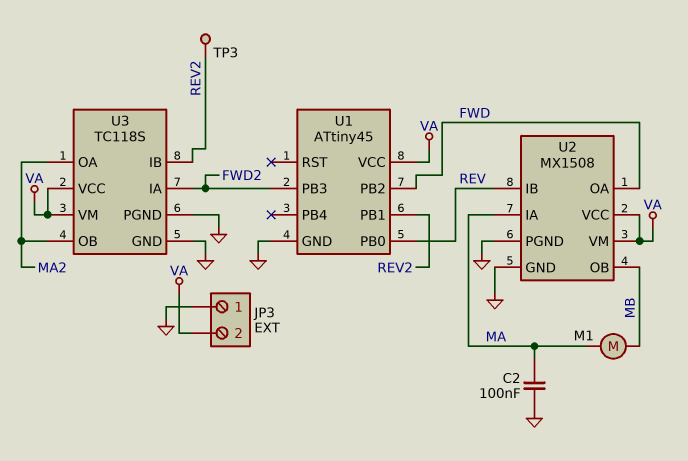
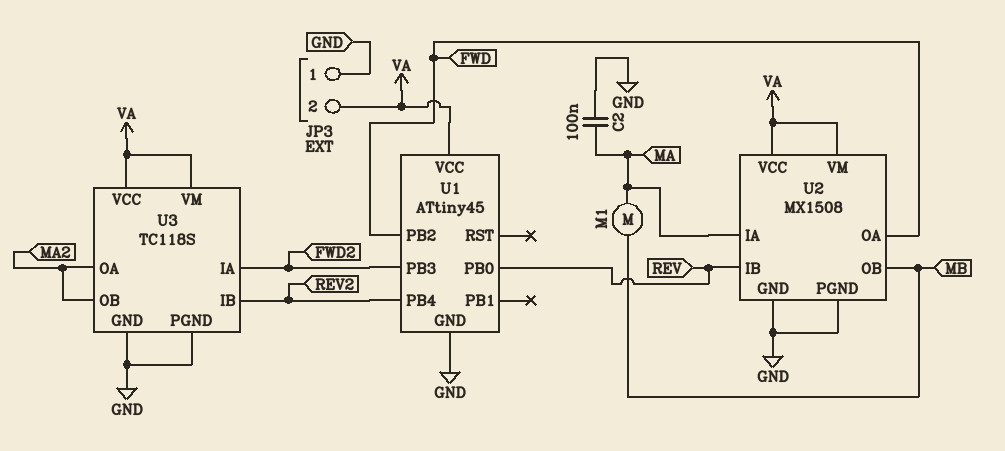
TP3: test point (REV2) -> none
U1 pin PB1: REV2 -> none
U1 pin PB4: none -> REV2

